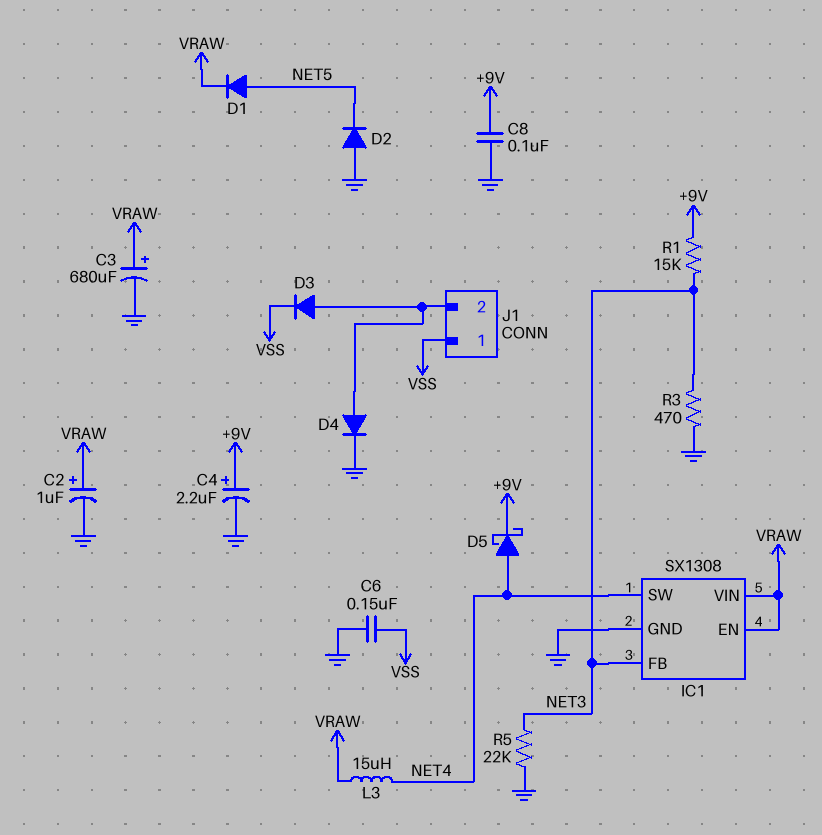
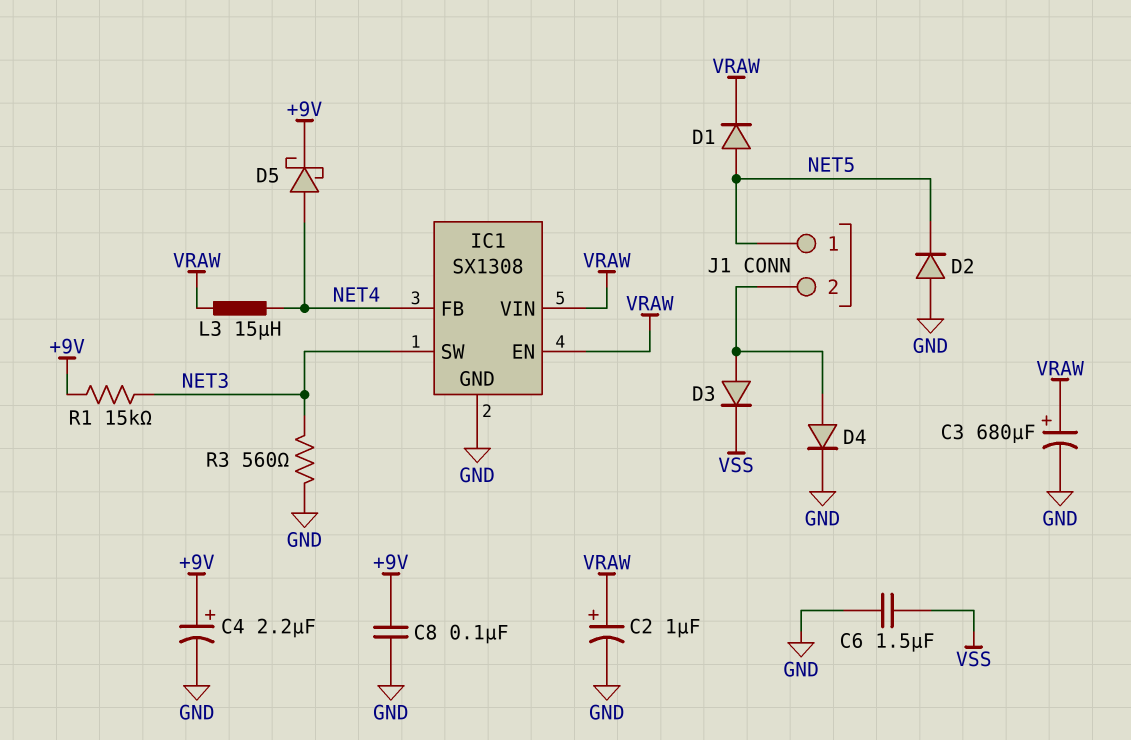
C6: 150nF (GND, VSS) -> 1.5uF (GND, VSS)
IC1 pin FB: NET3 -> NET4
IC1 pin SW: NET4 -> NET3
J1 pin 1: VSS -> NET5
R3: 470 (GND, NET3) -> 560 (GND, NET3)
R5: 22k (GND, NET3) -> none

